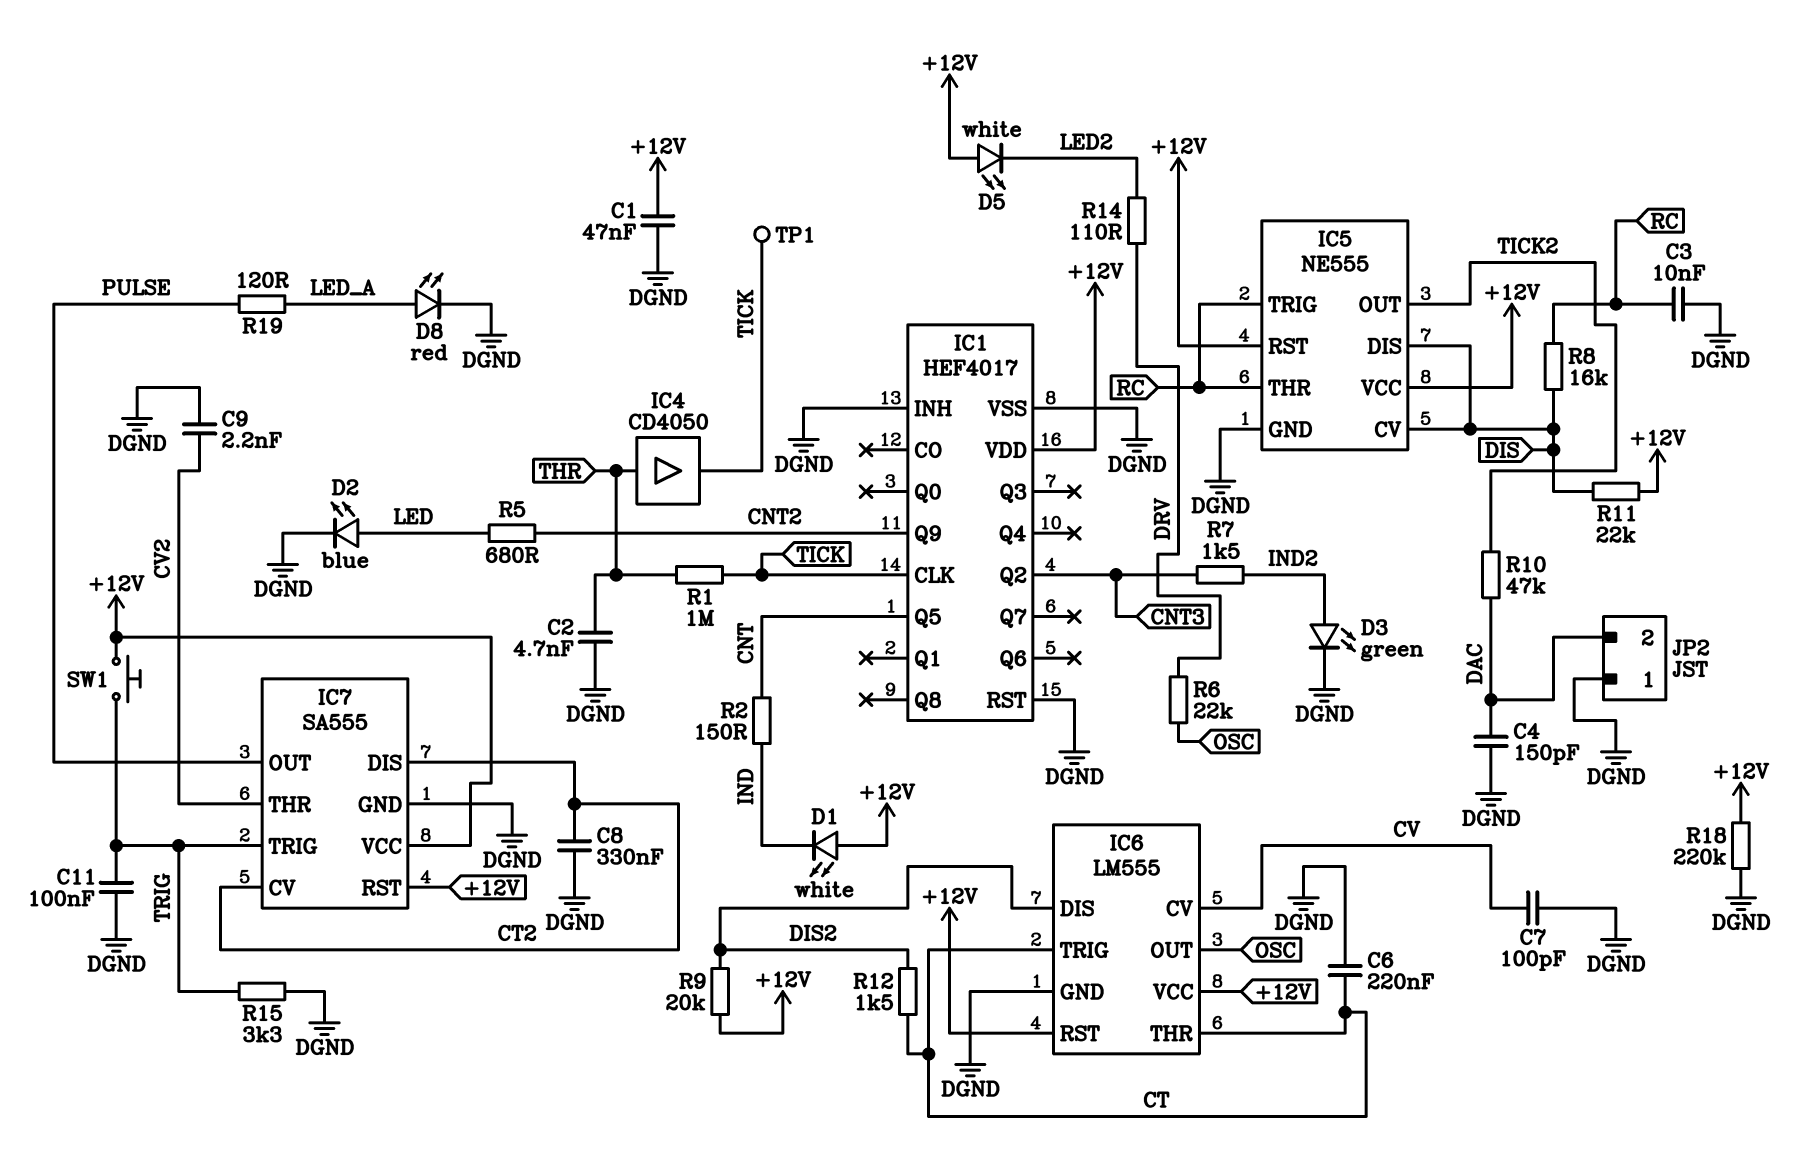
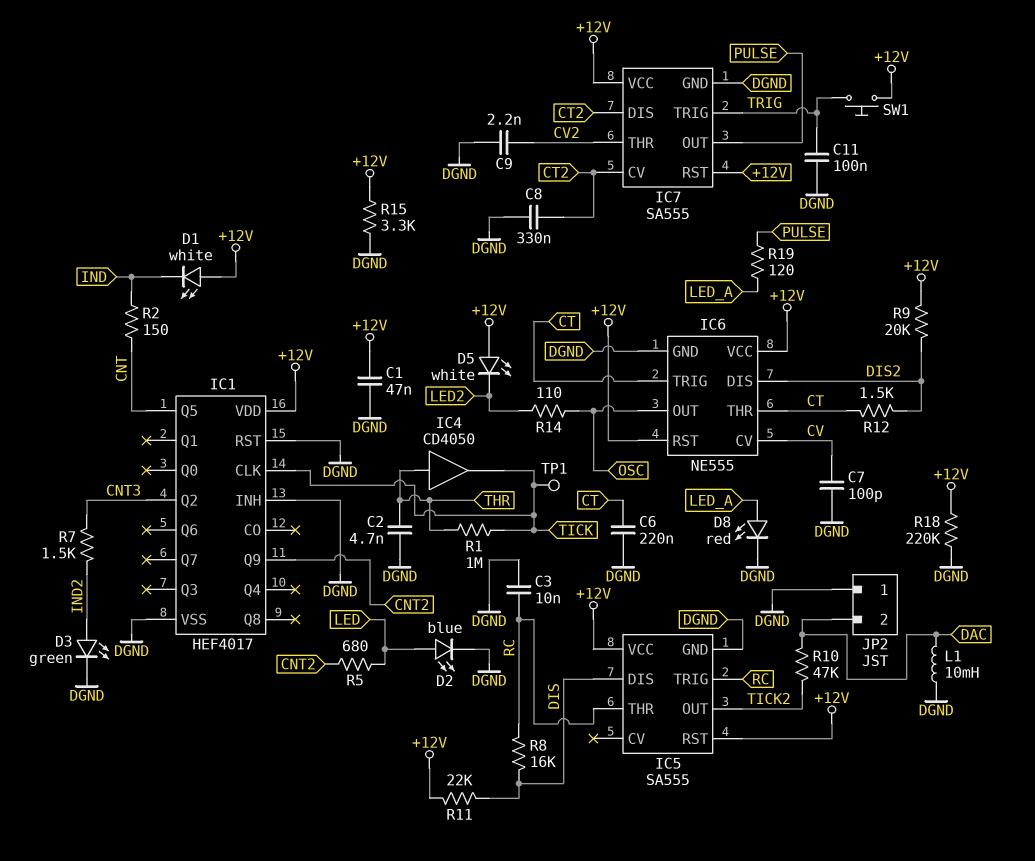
C4: 150pF (DAC, DGND) -> none
IC5: NE555 -> SA555
IC5 pin CV: DIS -> none
IC6: LM555 -> NE555
L1: none -> 10mH (DAC, DGND)
R6: 22k (DRV, OSC) -> none
R14: 110 (DRV, LED2) -> 110 (LED2, OSC)
R15: 3.3k (DGND, TRIG) -> 3.3k (+12V, DGND)

